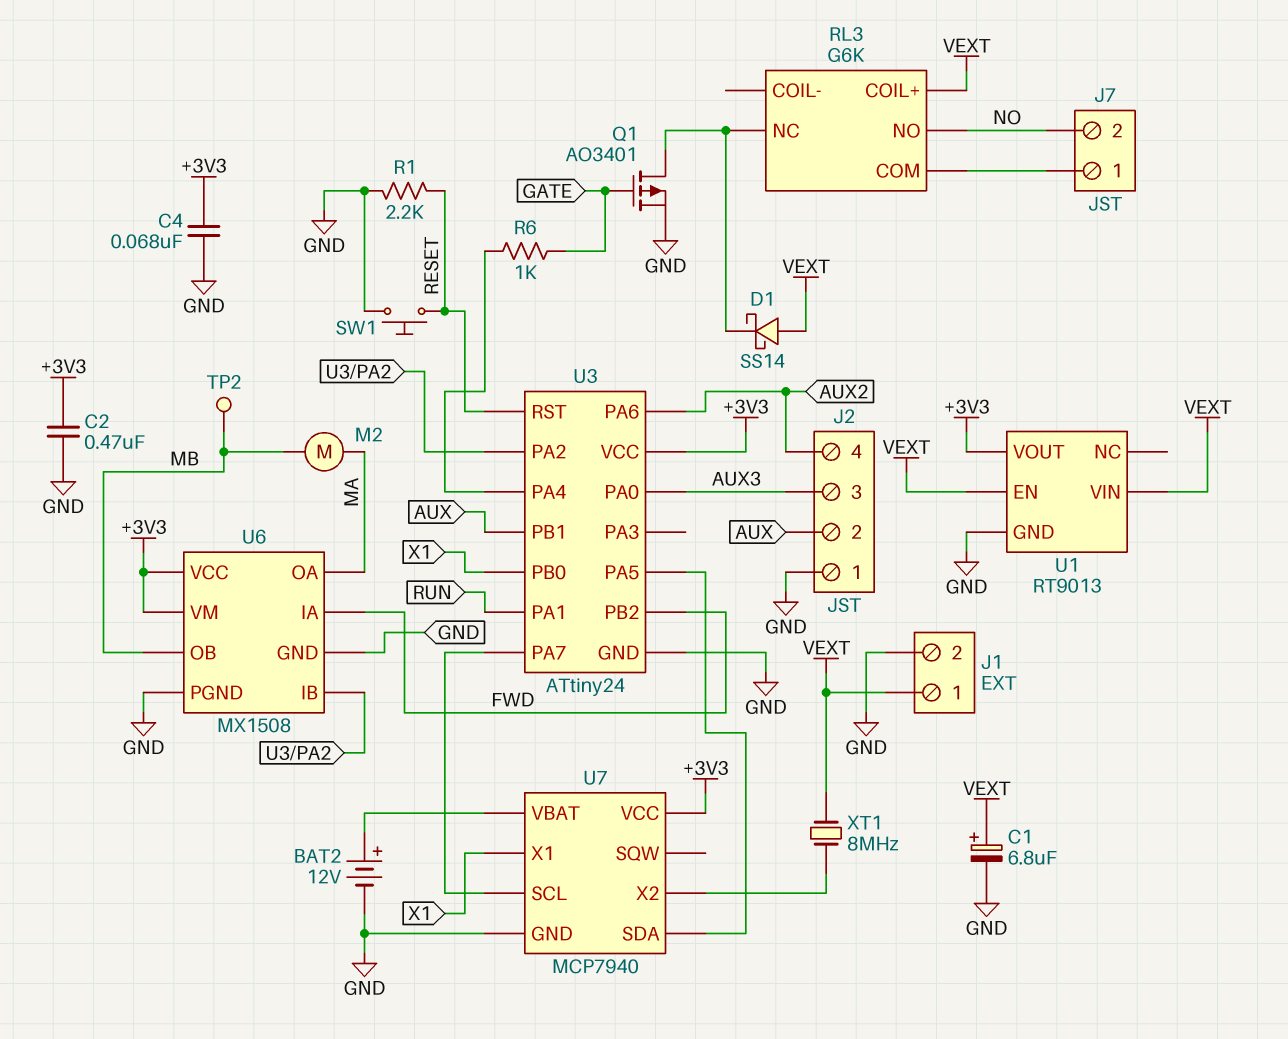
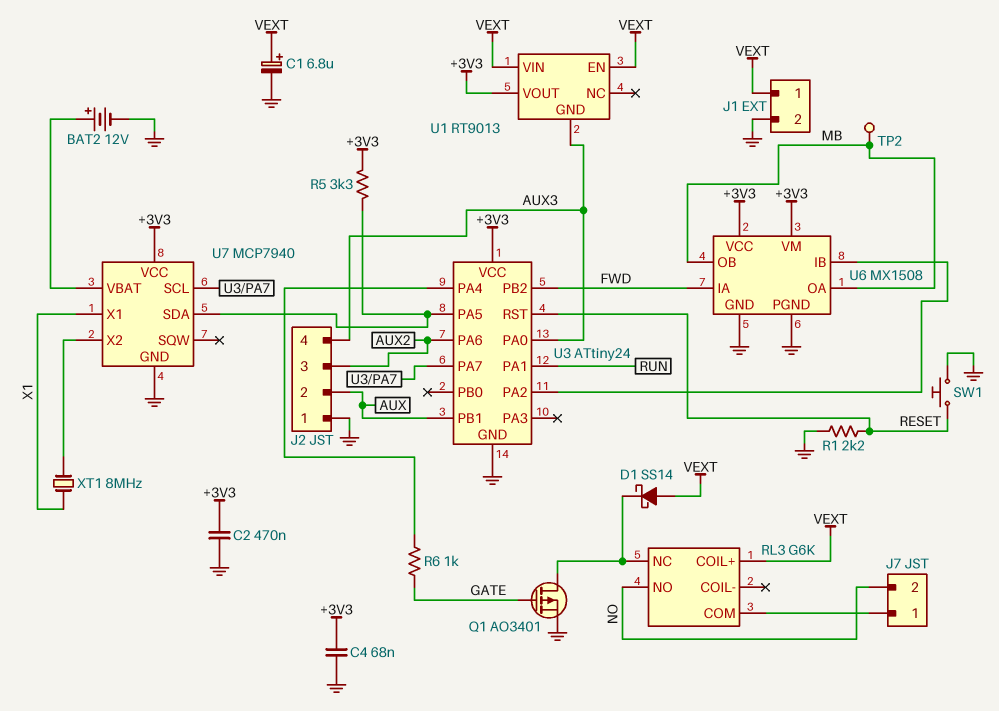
J2 pin 3: AUX3 -> AUX2
J2 pin 4: AUX2 -> AUX3
M2: motor (MA, MB) -> none
R5: none -> 3.3k (+3V3, U3/PA5)
U1 pin GND: GND -> AUX3
U3 pin PB0: X1 -> none
U6 pin OA: MA -> MB
XT1: 8MHz (U7/X2, VEXT) -> 8MHz (U7/X2, X1)

